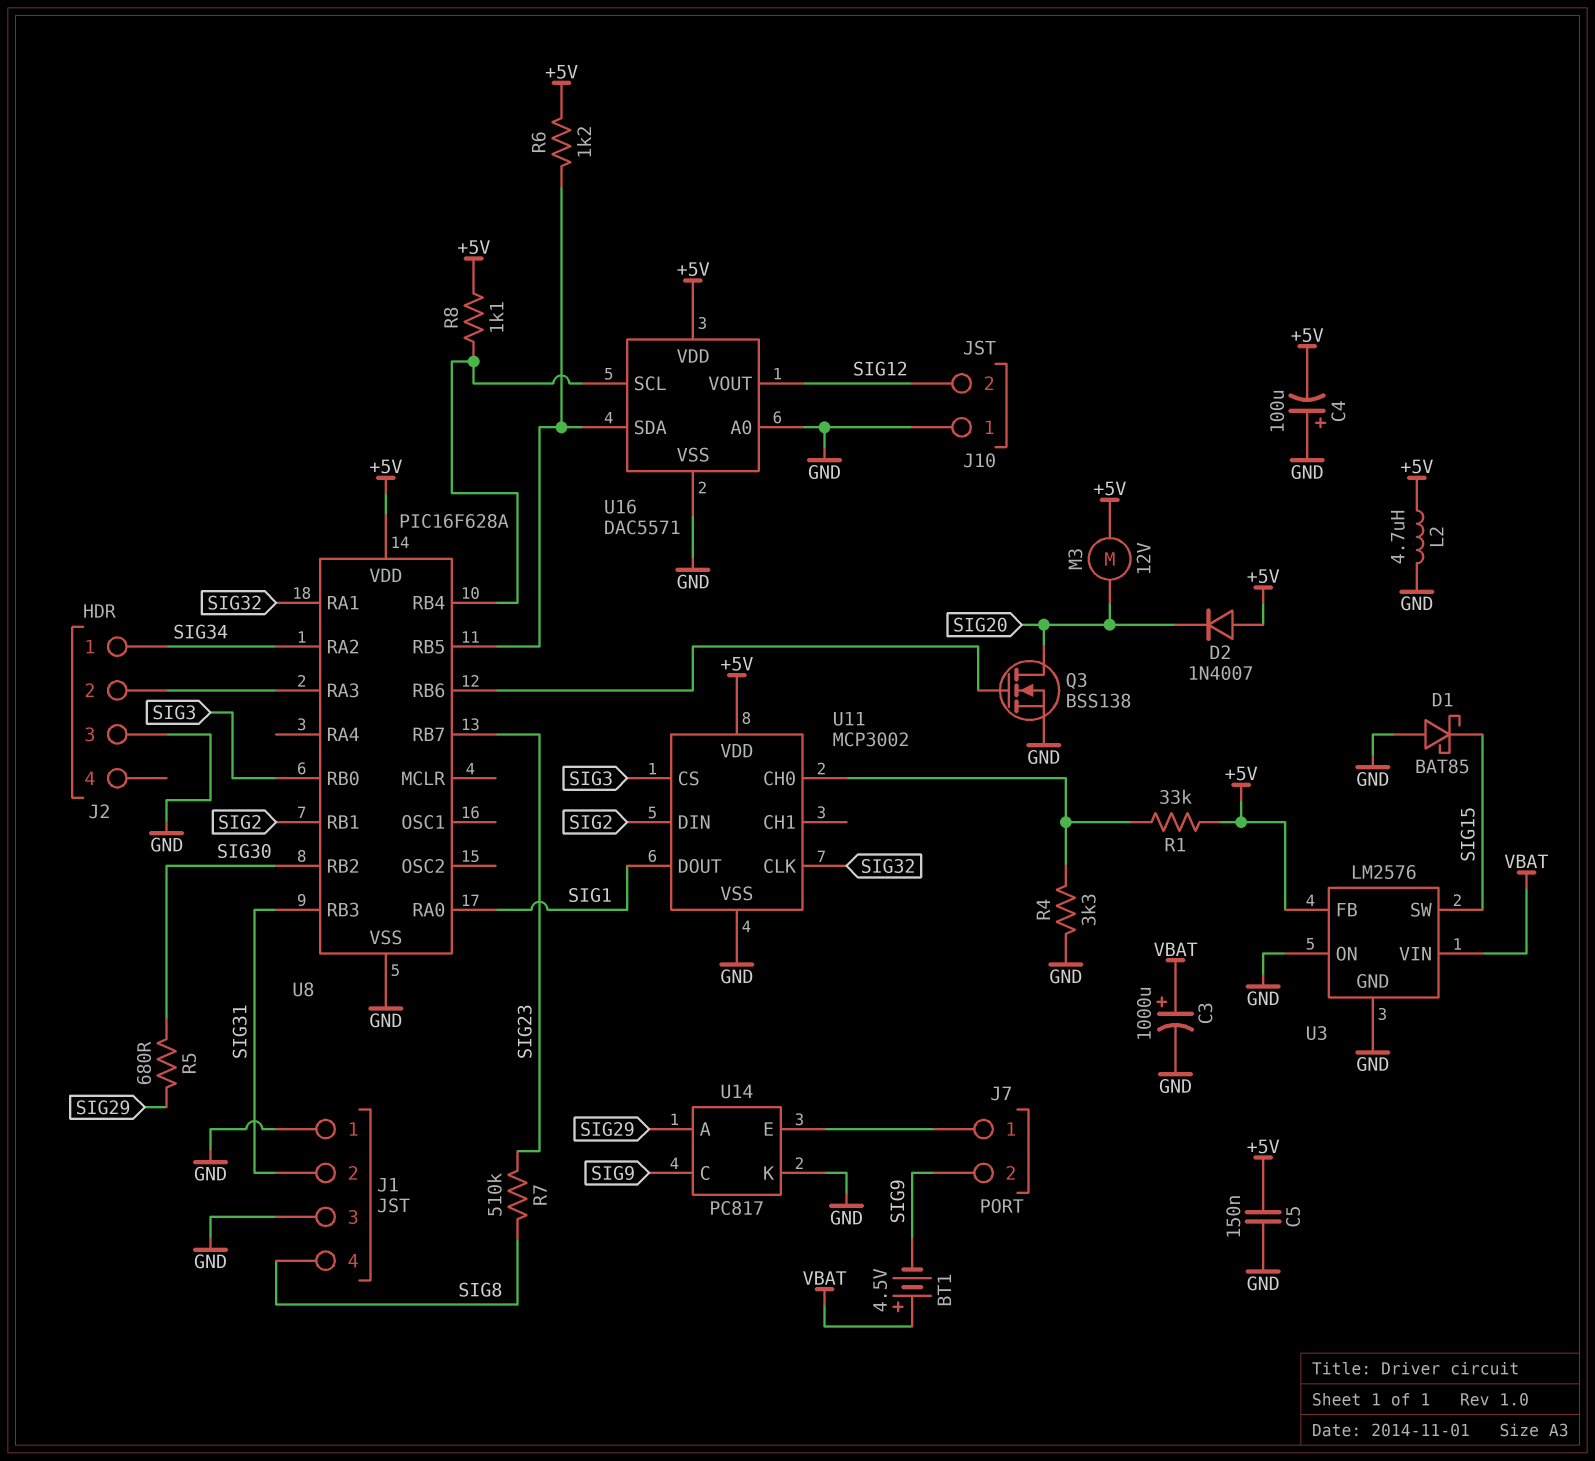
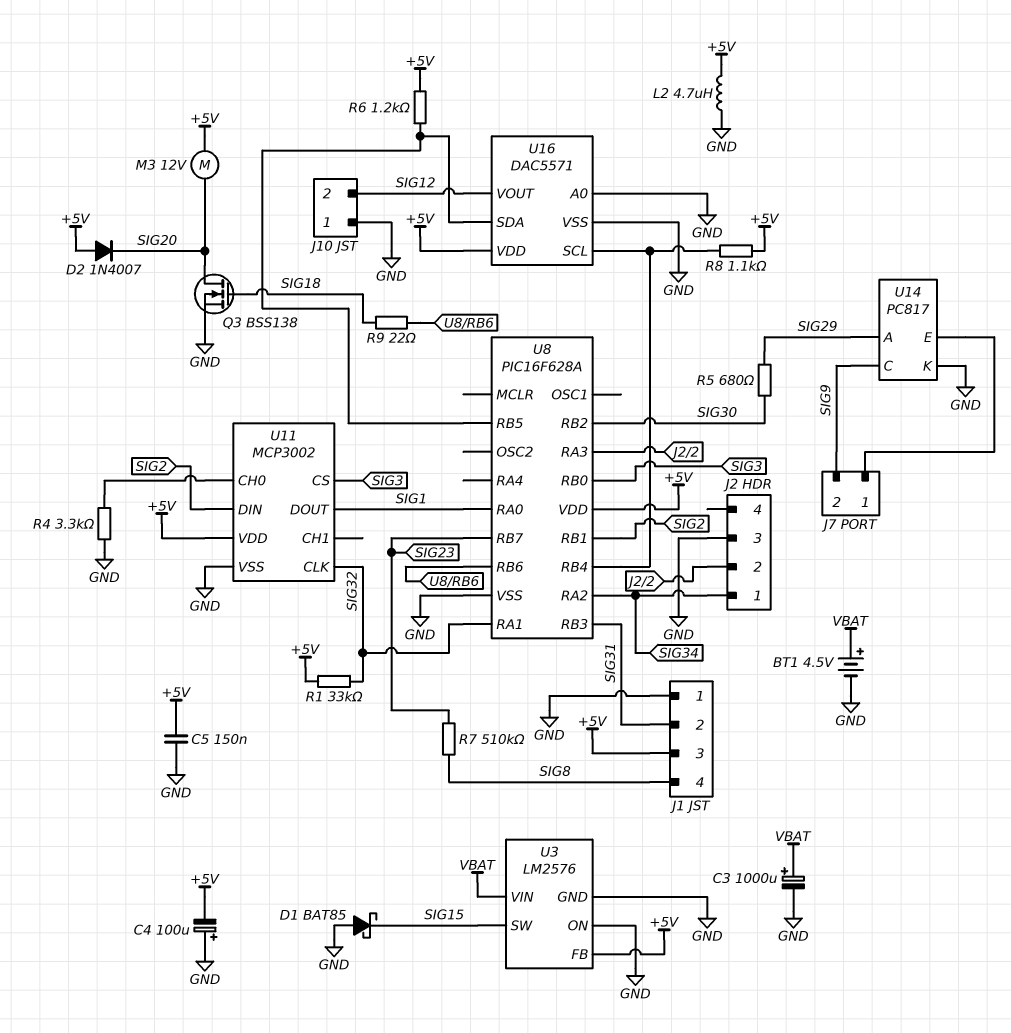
BT1: 4.5V (plus VBAT, minus SIG9) -> 4.5V (plus VBAT, minus GND)
J1 pin 3: GND -> +5V
Q3: NMOS BSS138 (G U8/RB6, D SIG20, S GND) -> NMOS BSS138 (G SIG18, D SIG20, S GND)
R1: 33k (+5V, U11/CH0) -> 33k (+5V, SIG32)
R9: none -> 22 (SIG18, U8/RB6)

